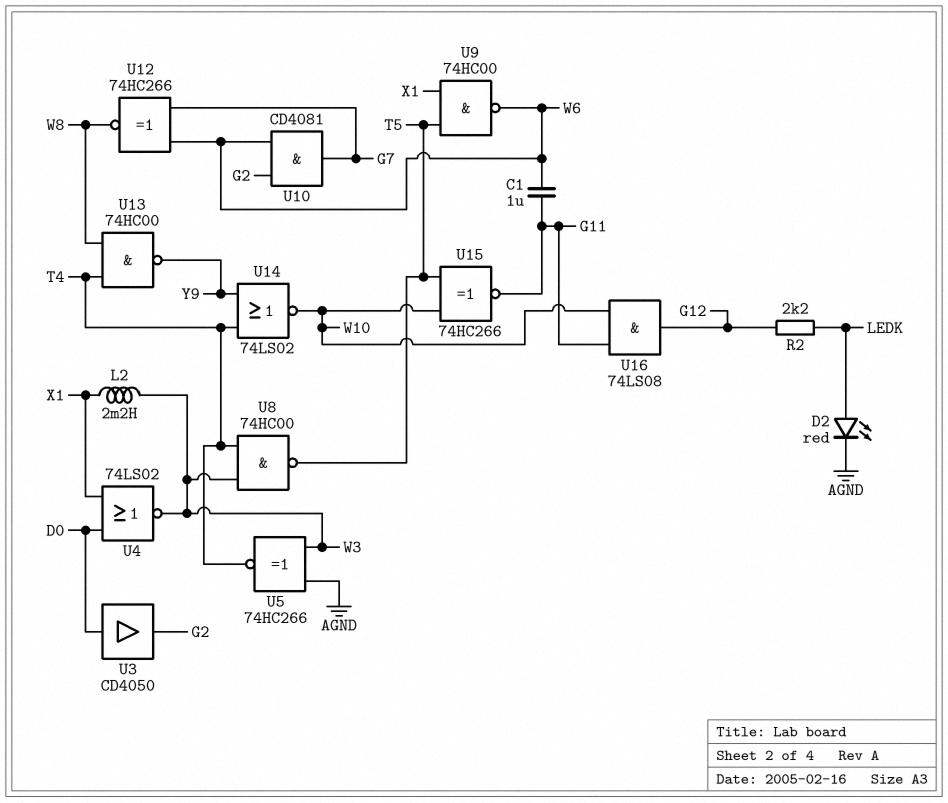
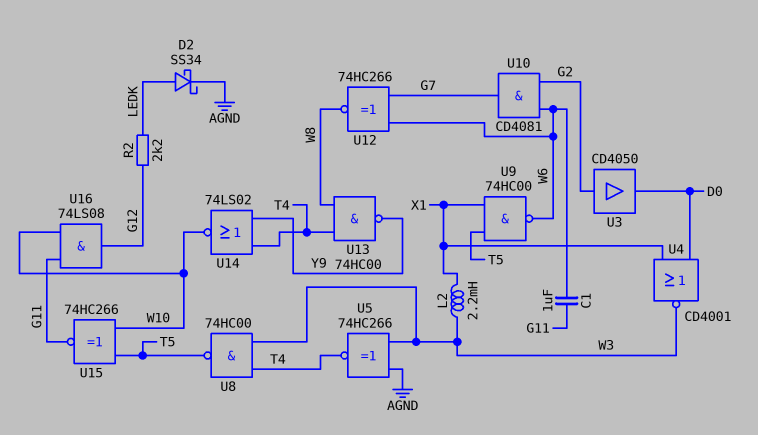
D2: LED red (A LEDK, K AGND) -> schottky SS34 (A LEDK, K AGND)
U3: buffer CD4050 (in D0, out G2) -> buffer CD4050 (in G2, out D0)
U4: NOR 74LS02 (in D0, in X1, out W3) -> NOR CD4001 (in D0, in X1, out W3)

